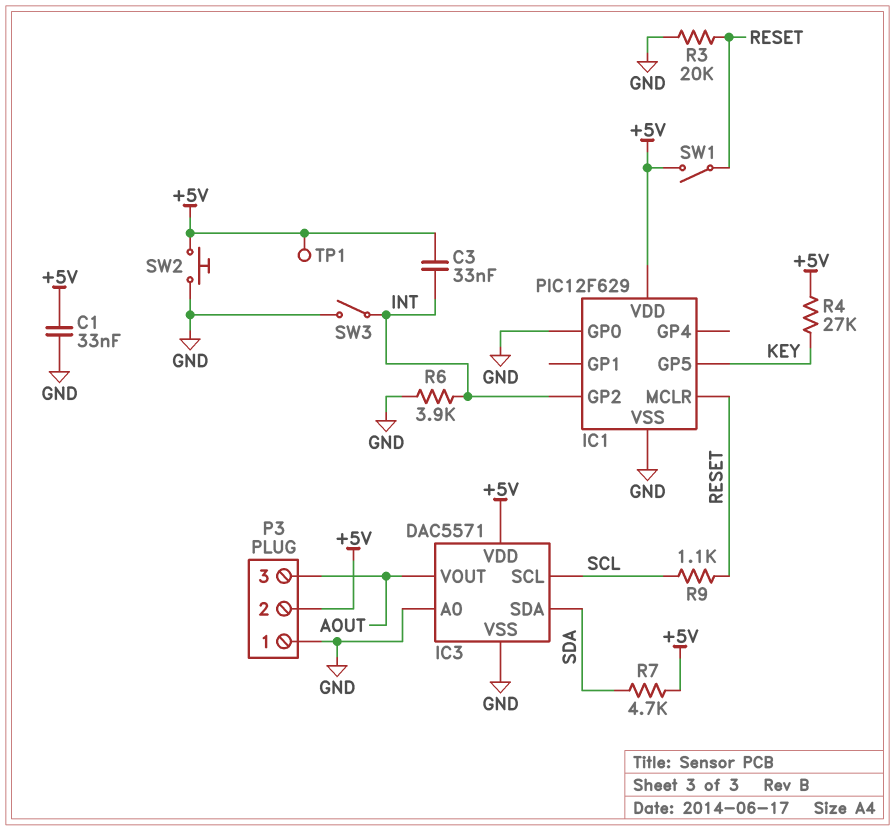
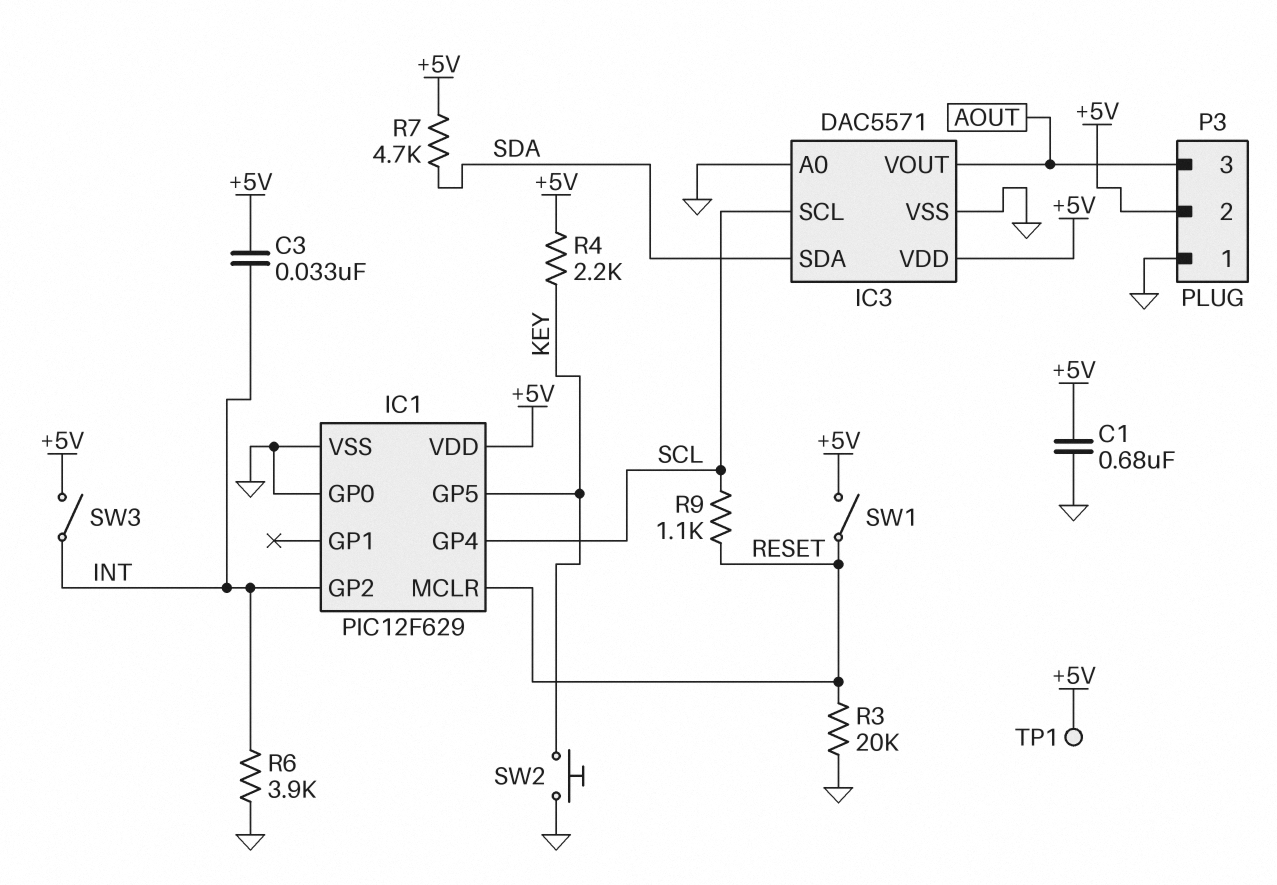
C1: 33nF (+5V, GND) -> 680nF (+5V, GND)
IC1 pin GP4: none -> SCL
R4: 27k (+5V, KEY) -> 2.2k (+5V, KEY)
SW2: button (+5V, GND) -> button (GND, KEY)
SW3: switch (GND, INT) -> switch (+5V, INT)

